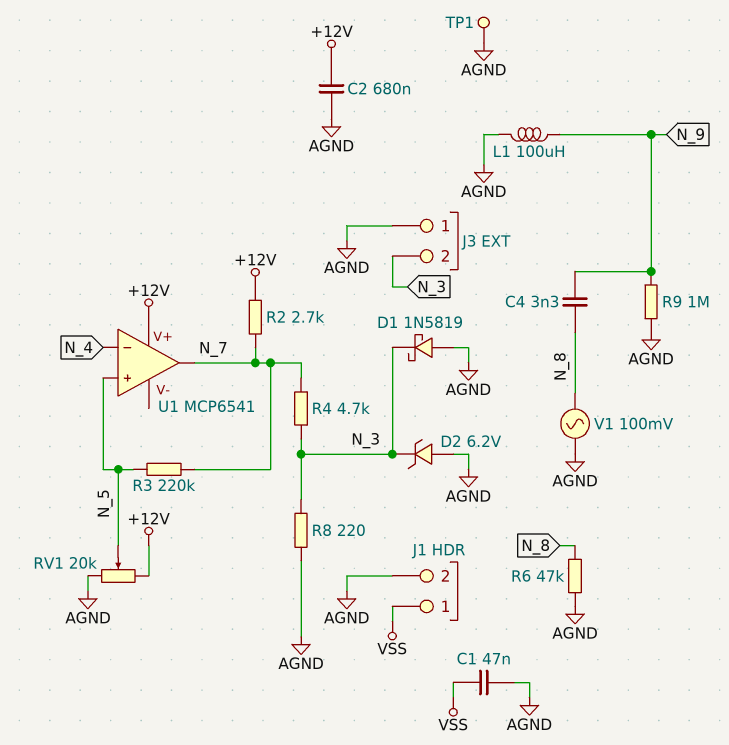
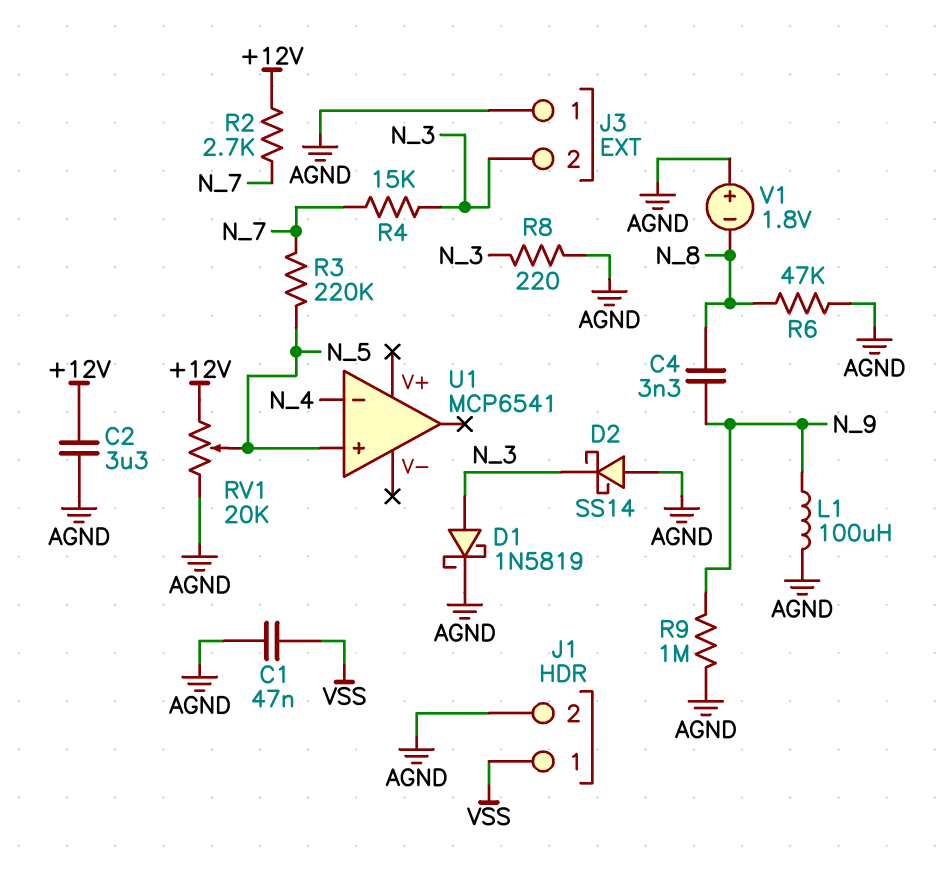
C2: 680nF (+12V, AGND) -> 3.3uF (+12V, AGND)
D1: schottky 1N5819 (A AGND, K N_3) -> schottky 1N5819 (A N_3, K AGND)
D2: zener 6.2V (A AGND, K N_3) -> schottky SS14 (A AGND, K N_3)
R4: 4.7k (N_3, N_7) -> 15k (N_3, N_7)
TP1: test point (AGND) -> none
U1 pin V+: +12V -> none
U1 pin out: N_7 -> none
V1: AC 100mV (AGND, N_8) -> 1.8V (plus AGND, minus N_8)

